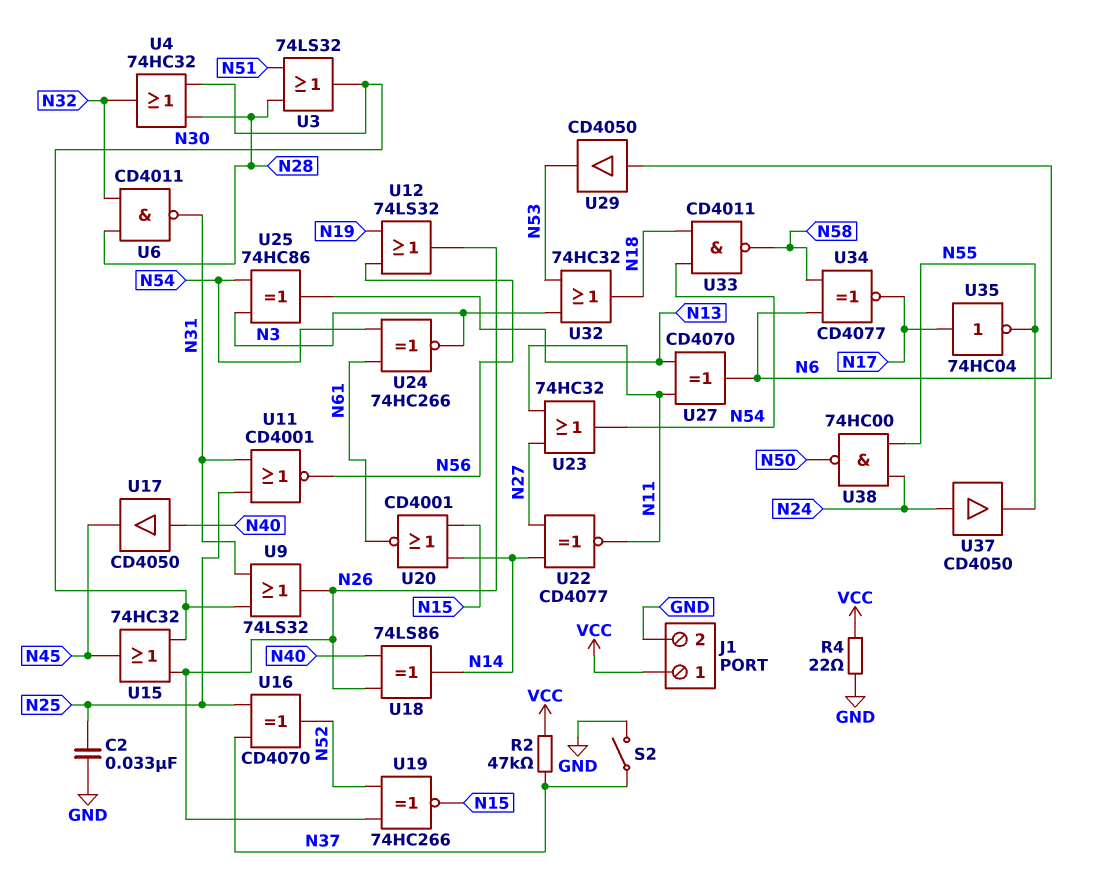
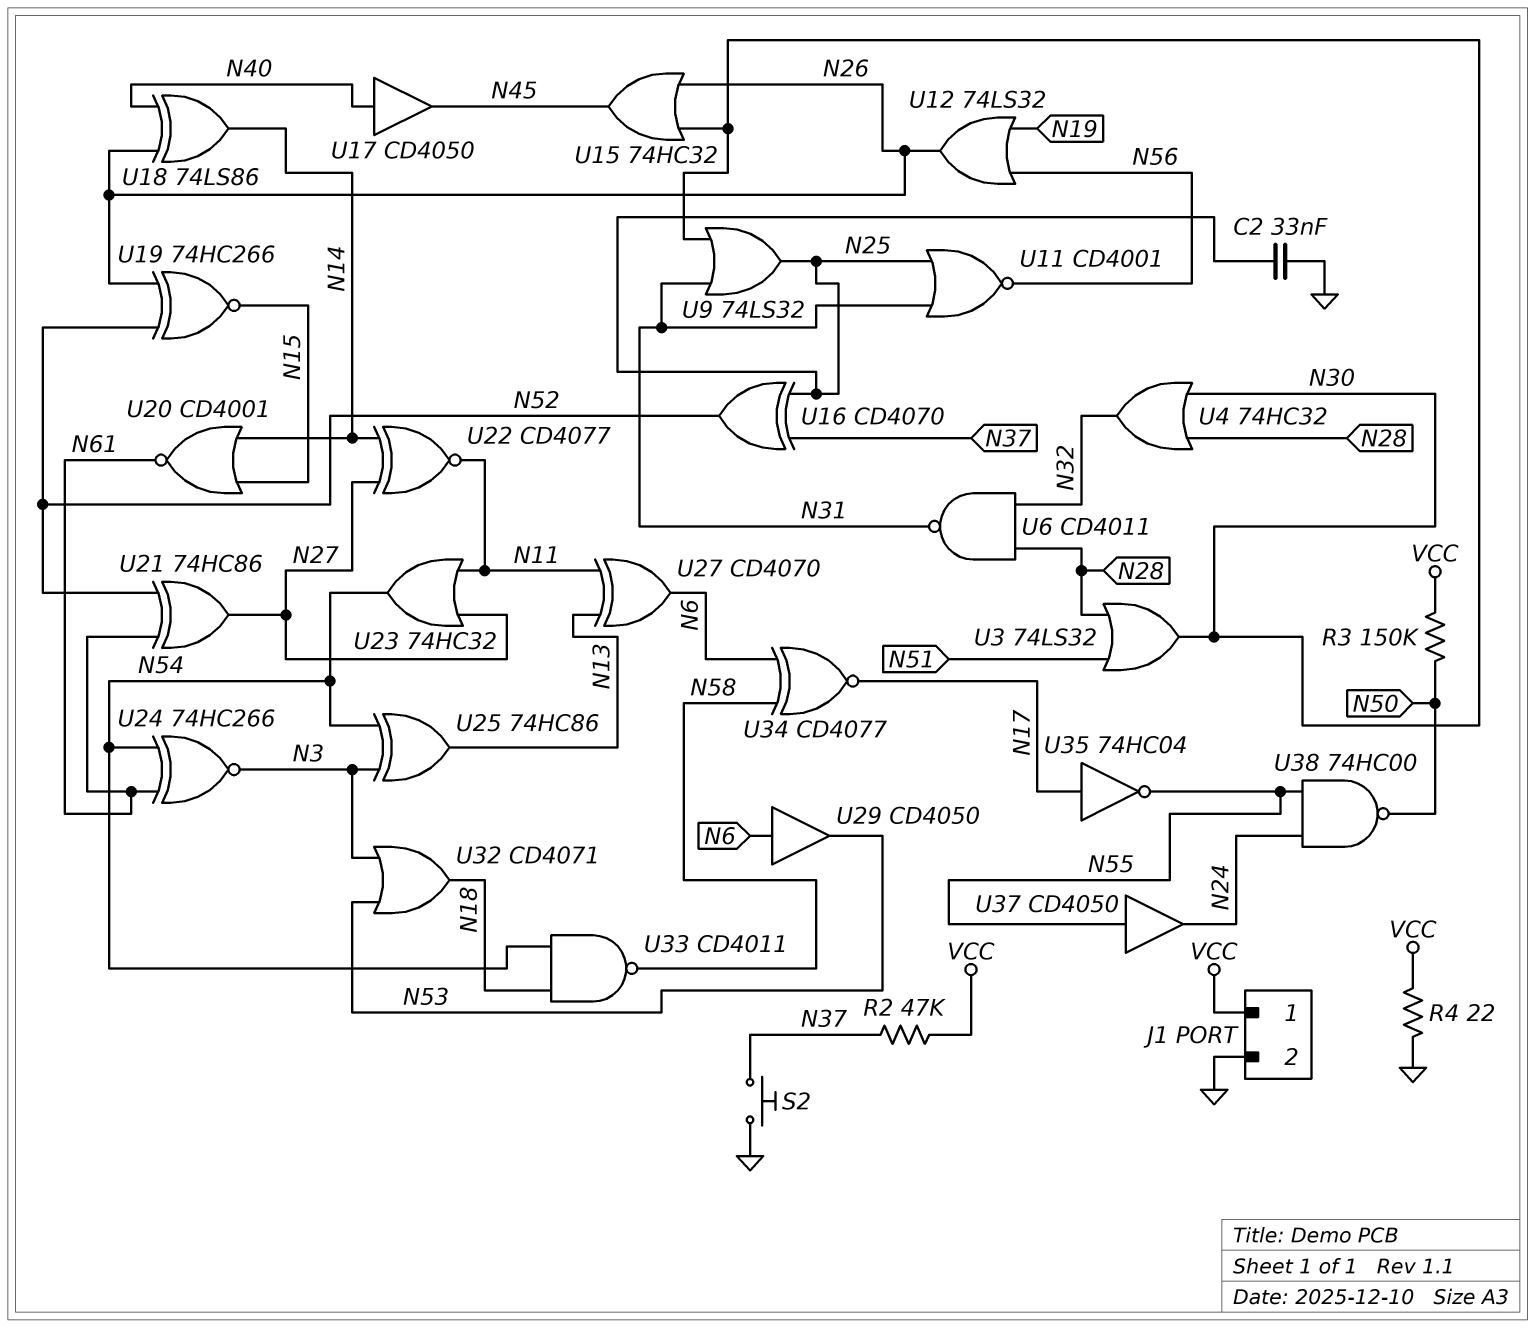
R3: none -> 150k (N50, VCC)
S2: switch (GND, N37) -> button (GND, N37)
U9: OR 74LS32 (in N30, in N31, out N26) -> OR 74LS32 (in N30, in N31, out N25)
U21: none -> XOR 74HC86 (in N52, in N61, out N27)
U32: OR 74HC32 (in N3, in N53, out N18) -> OR CD4071 (in N3, in N53, out N18)
U37: buffer CD4050 (in N24, out N55) -> buffer CD4050 (in N55, out N24)

